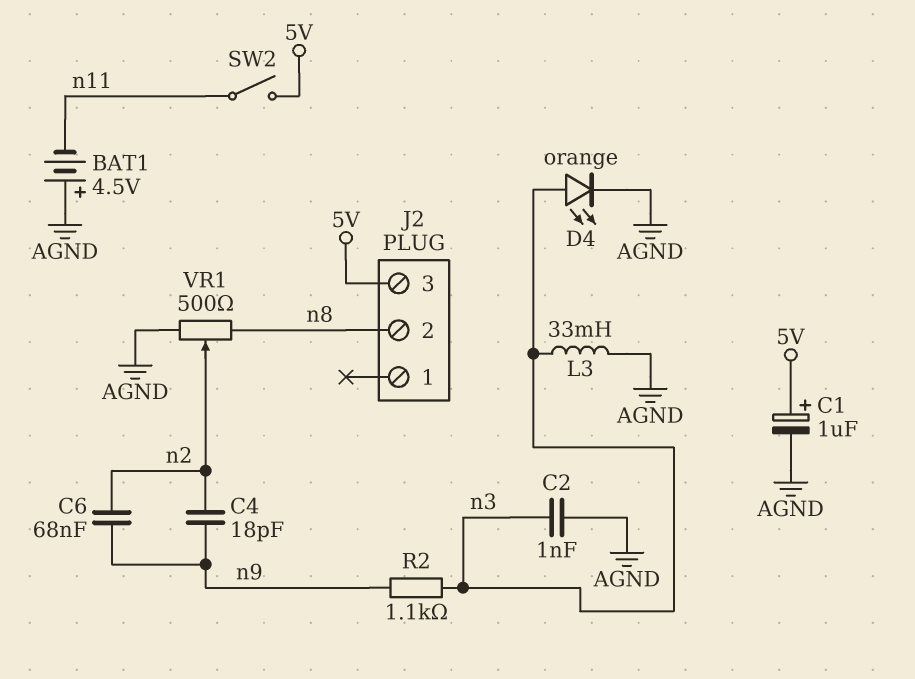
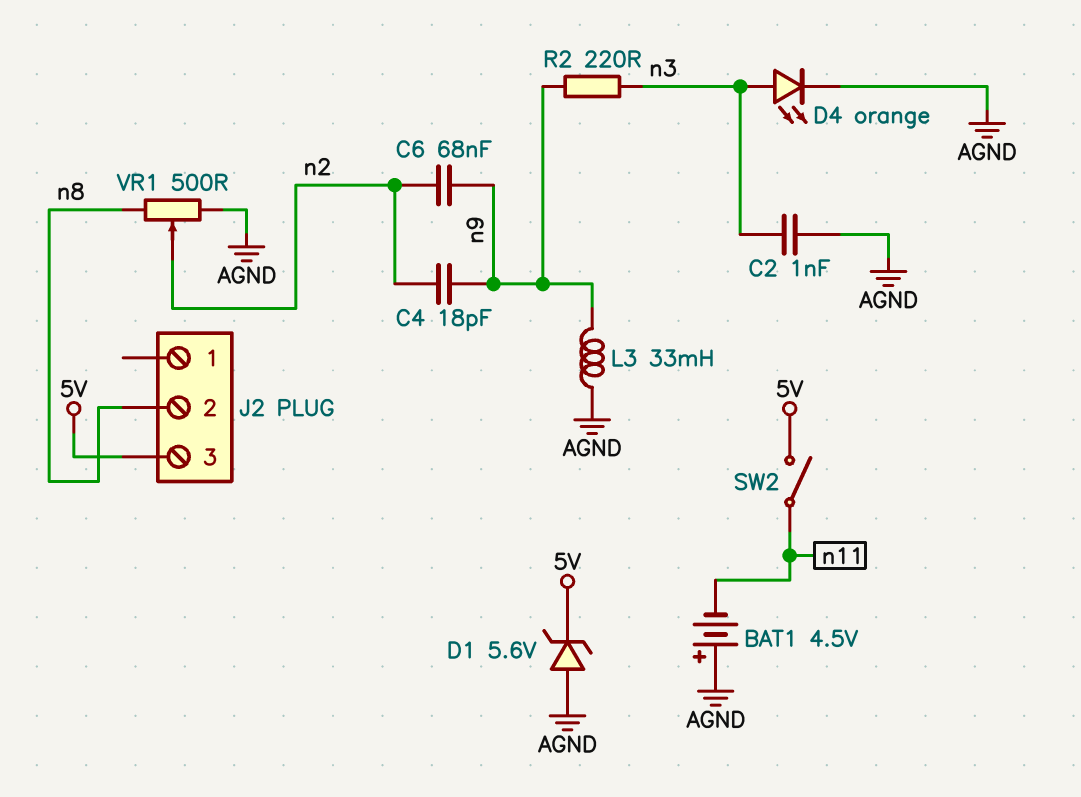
C1: 1uF (plus 5V, minus AGND) -> none
D1: none -> zener 5.6V (A AGND, K 5V)
L3: 33mH (AGND, n3) -> 33mH (AGND, n9)
R2: 1.1k (n3, n9) -> 220 (n3, n9)

